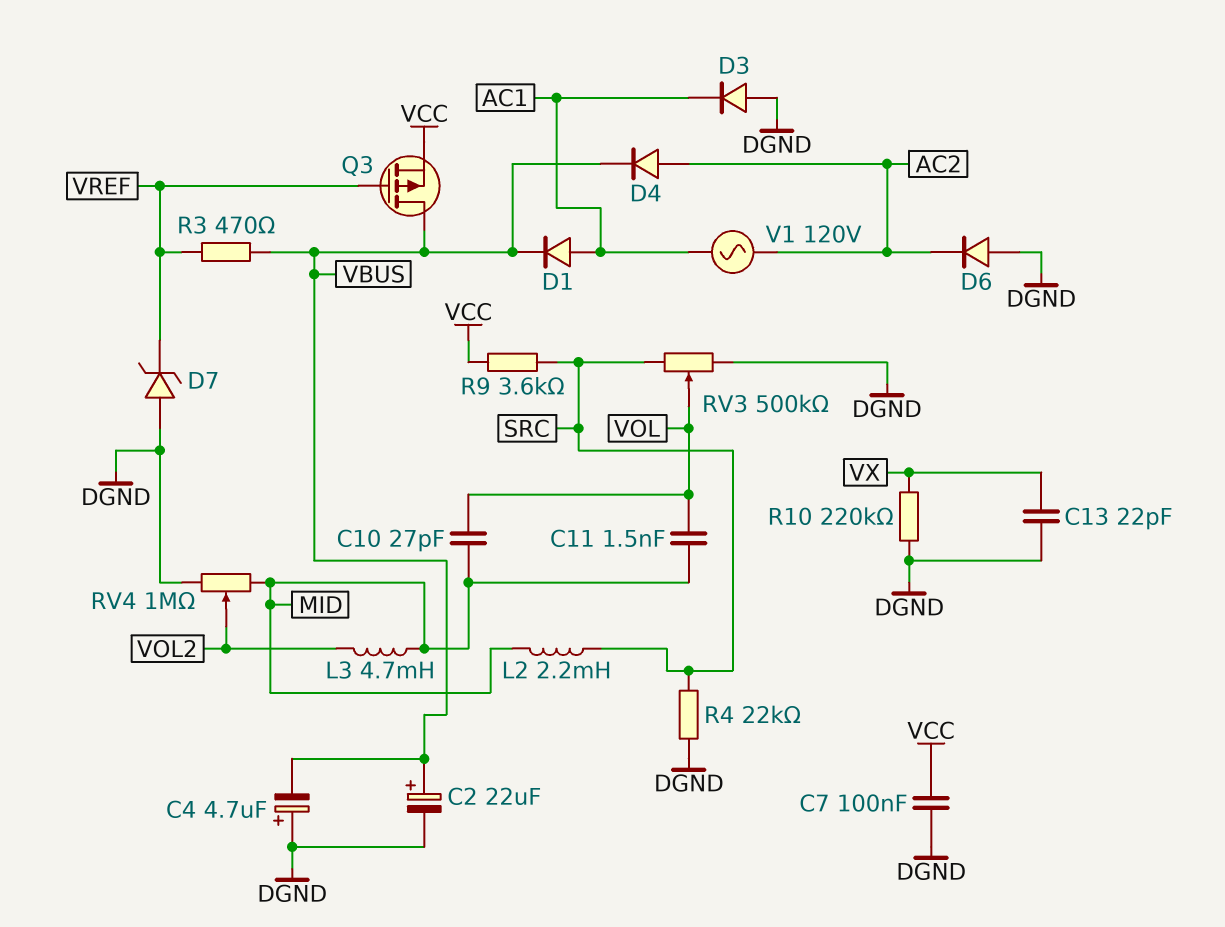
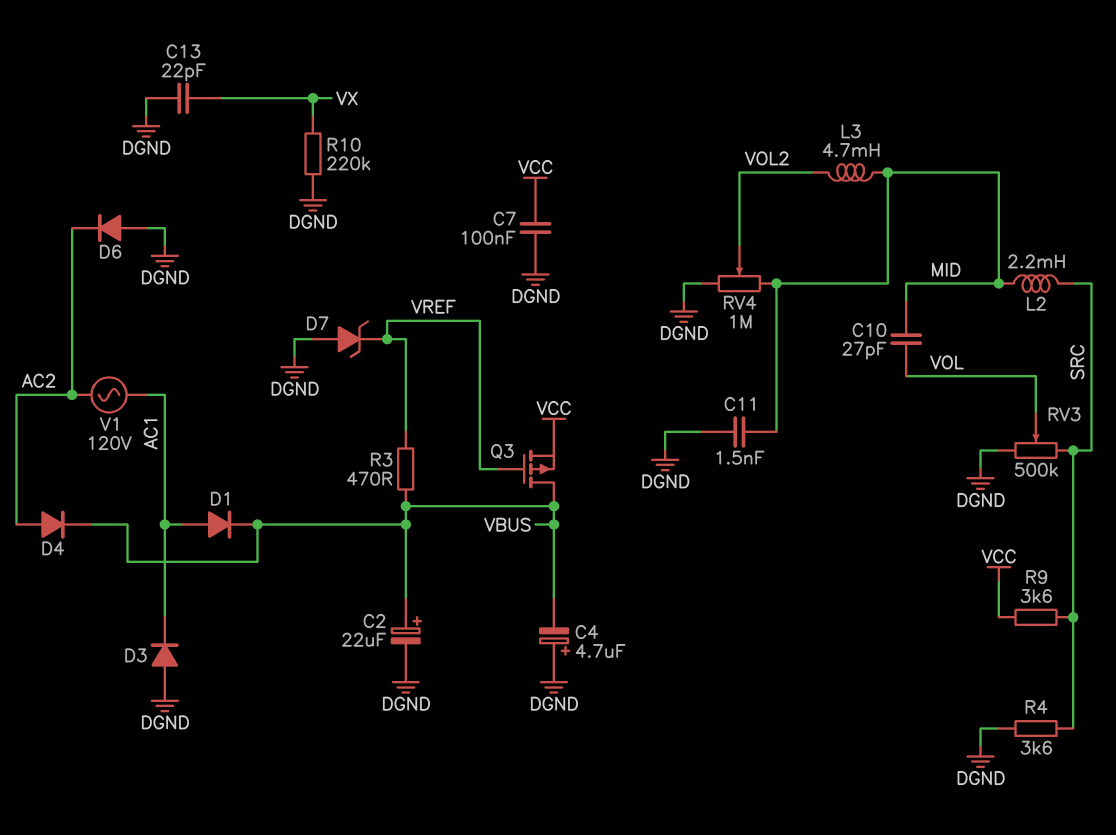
C11: 1.5nF (MID, VOL) -> 1.5nF (DGND, MID)
R4: 22k (DGND, SRC) -> 3.6k (DGND, SRC)

